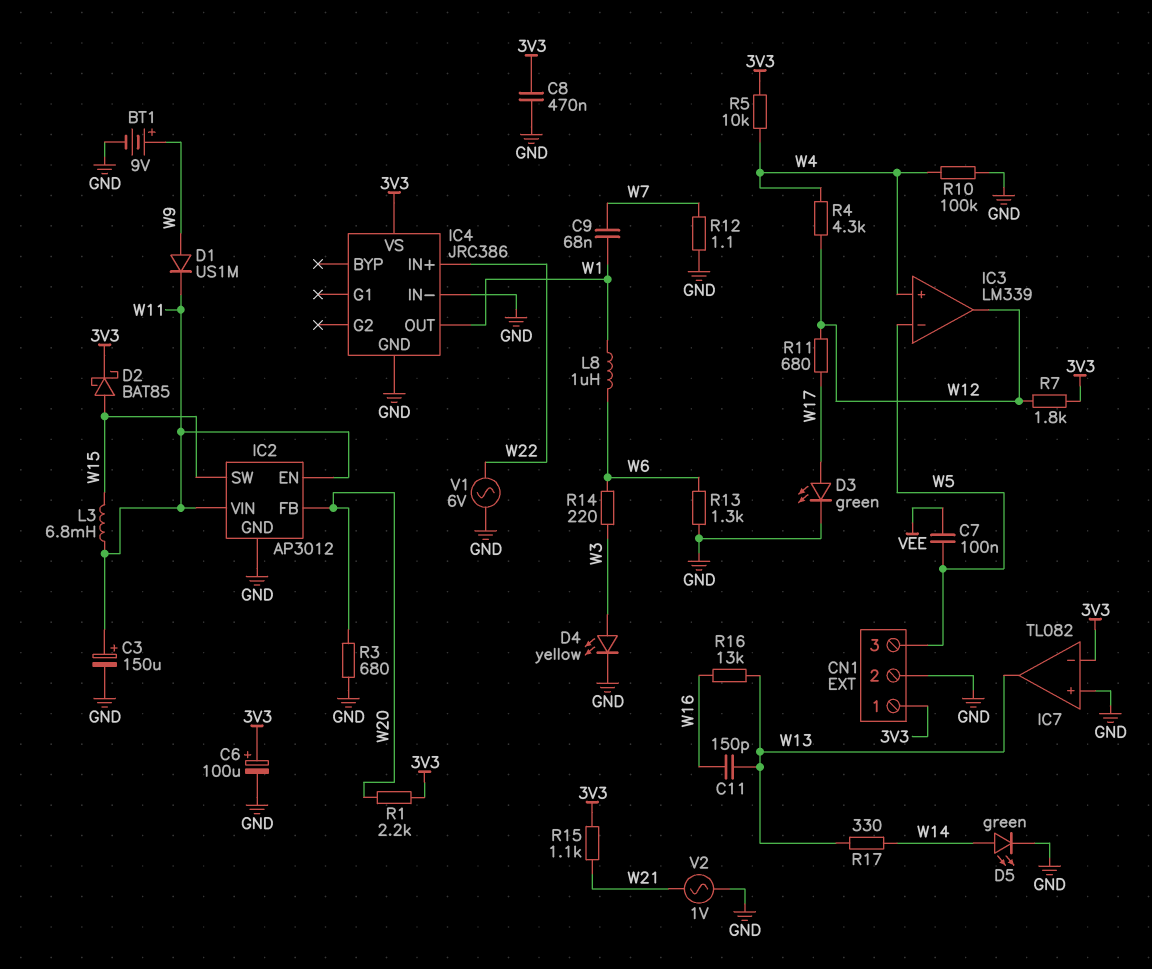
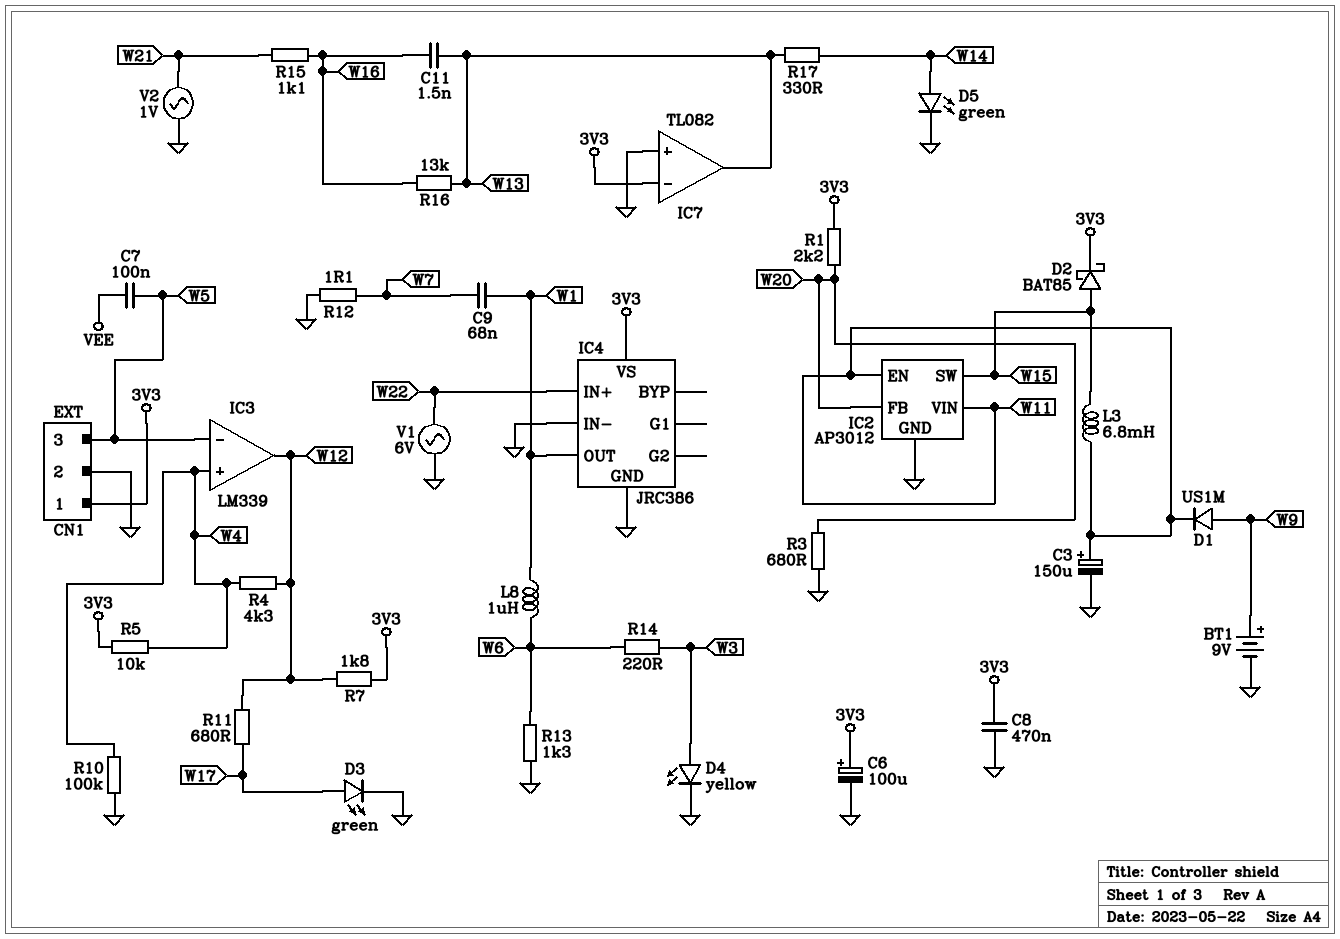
C11: 150pF (W13, W16) -> 1.5nF (W13, W16)
R15: 1.1k (3V3, W21) -> 1.1k (W16, W21)

